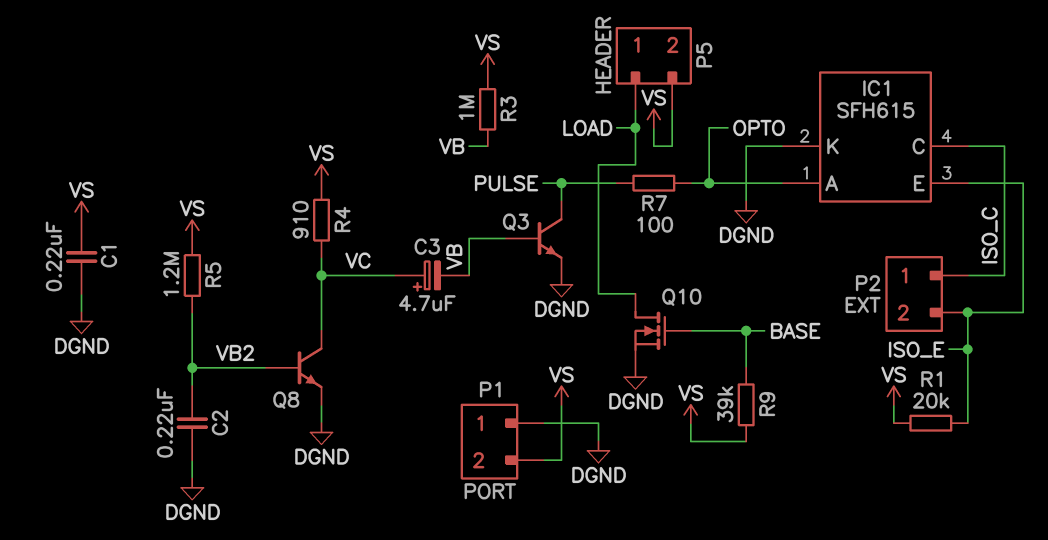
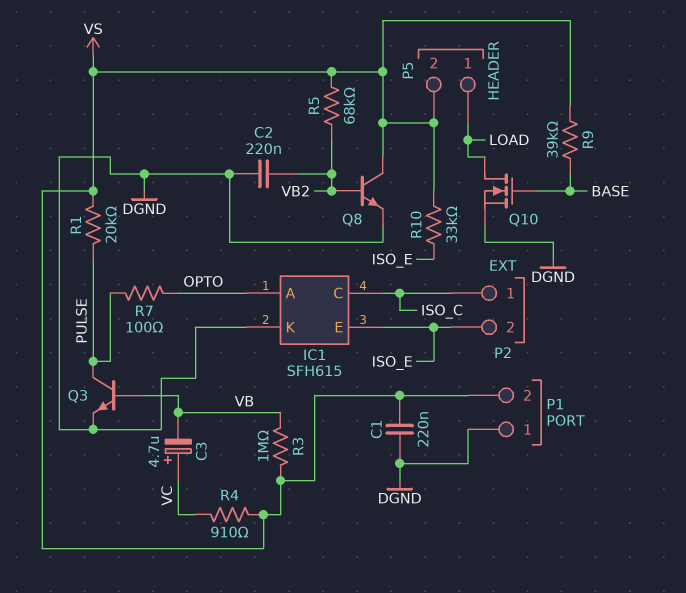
Q8: NPN (B VB2, C VC, E DGND) -> NPN (B VB2, C VS, E DGND)
R1: 20k (ISO_E, VS) -> 20k (PULSE, VS)
R5: 1.2M (VB2, VS) -> 68k (VB2, VS)
R10: none -> 33k (ISO_E, VS)

